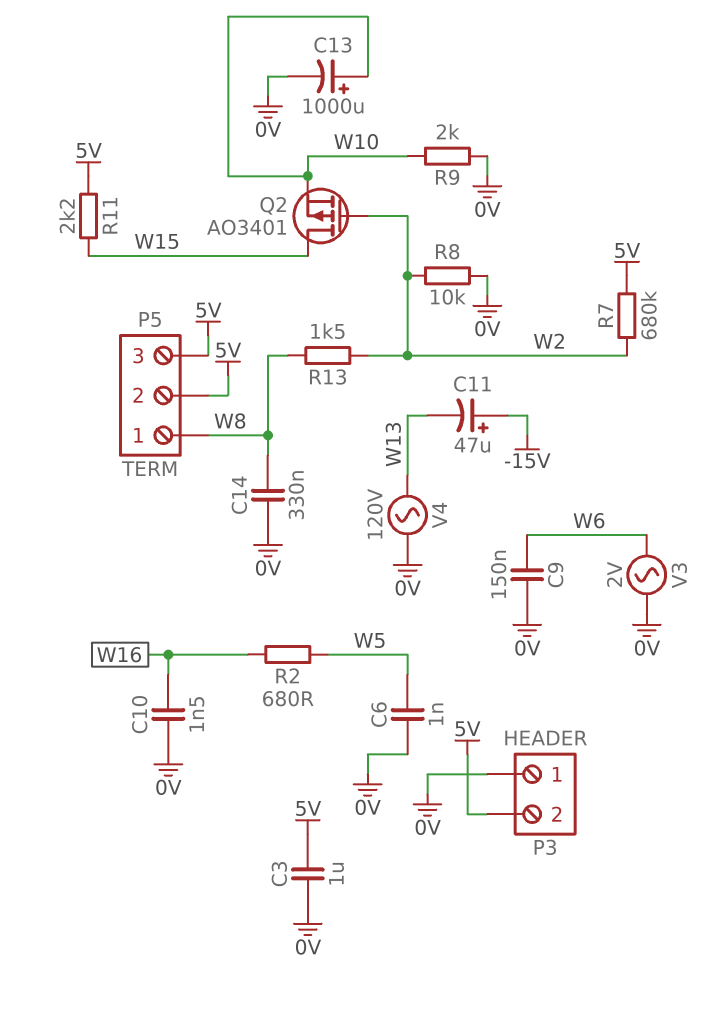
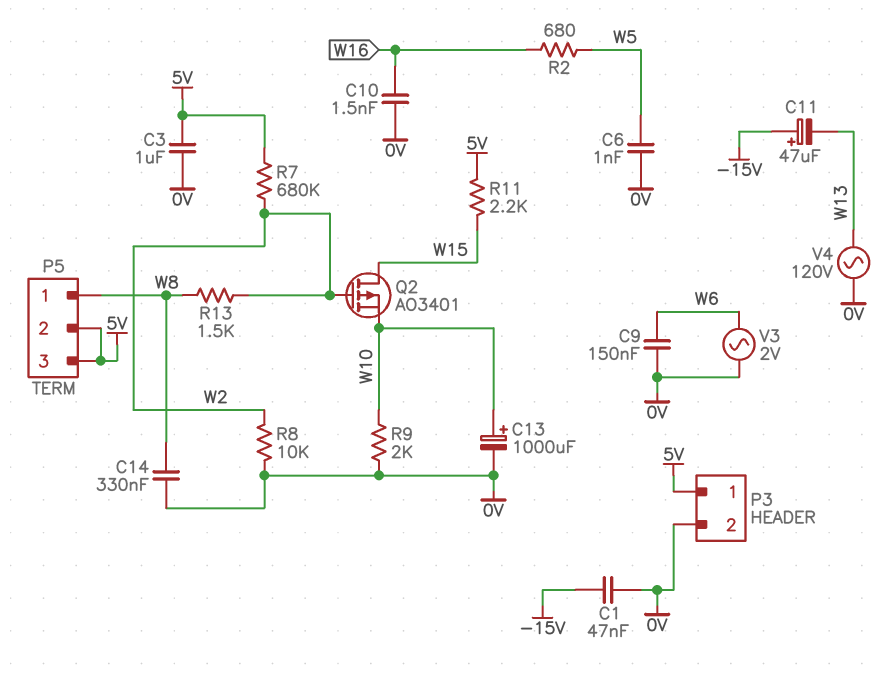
C1: none -> 47nF (-15V, 0V)
P3 pin 1: 0V -> 5V
P3 pin 2: 5V -> 0V

